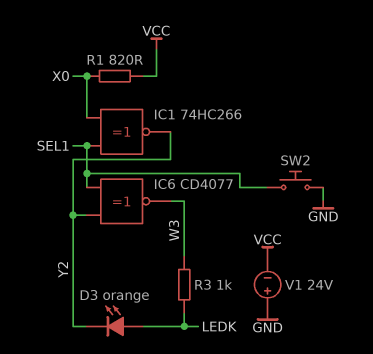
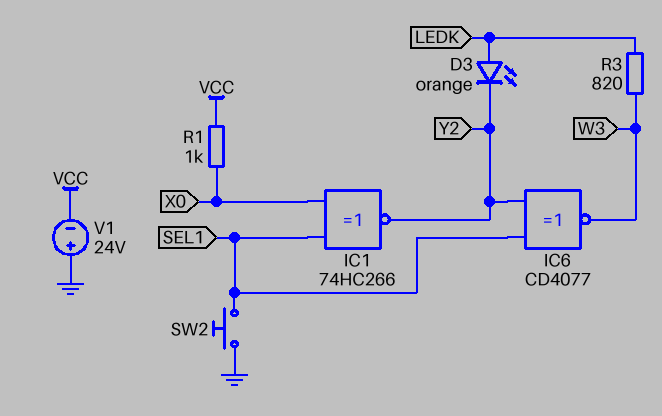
R1: 820 (VCC, X0) -> 1k (VCC, X0)
R3: 1k (LEDK, W3) -> 820 (LEDK, W3)

